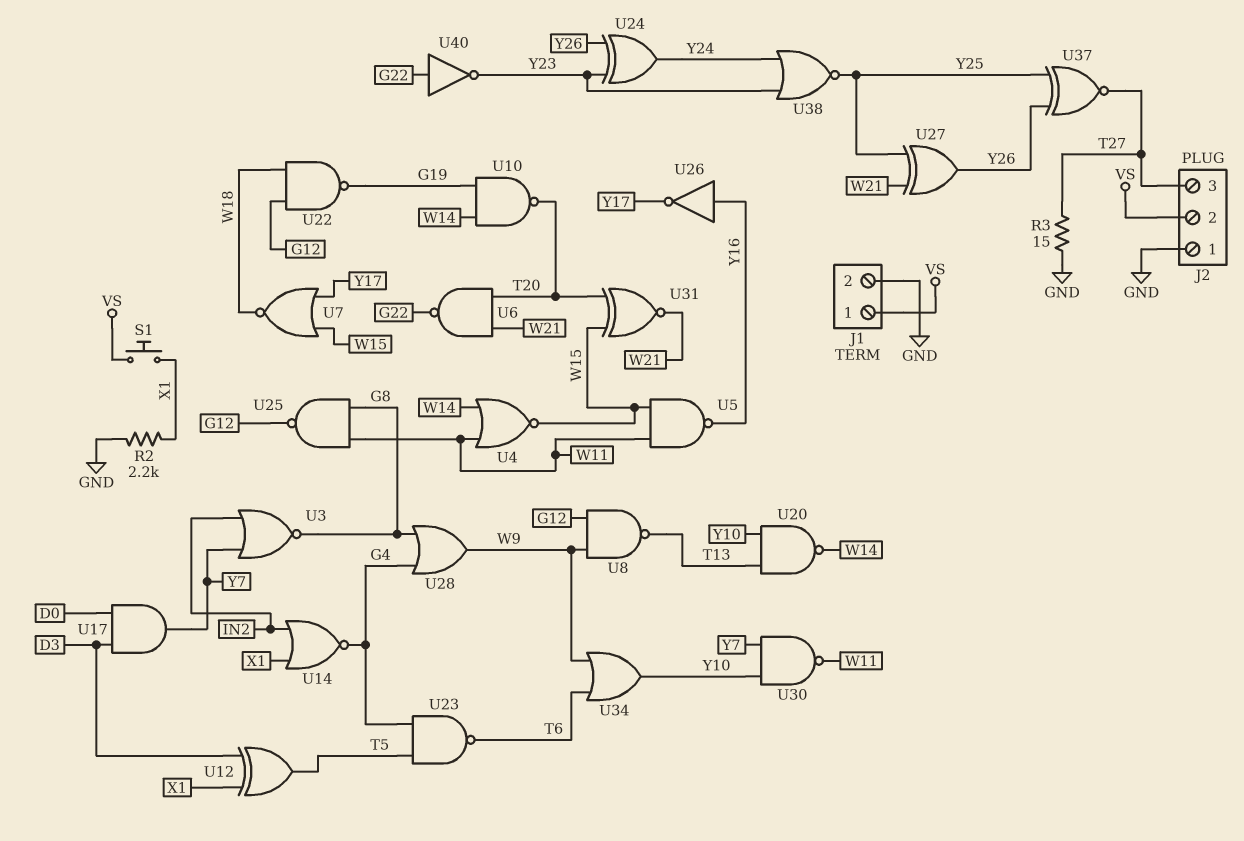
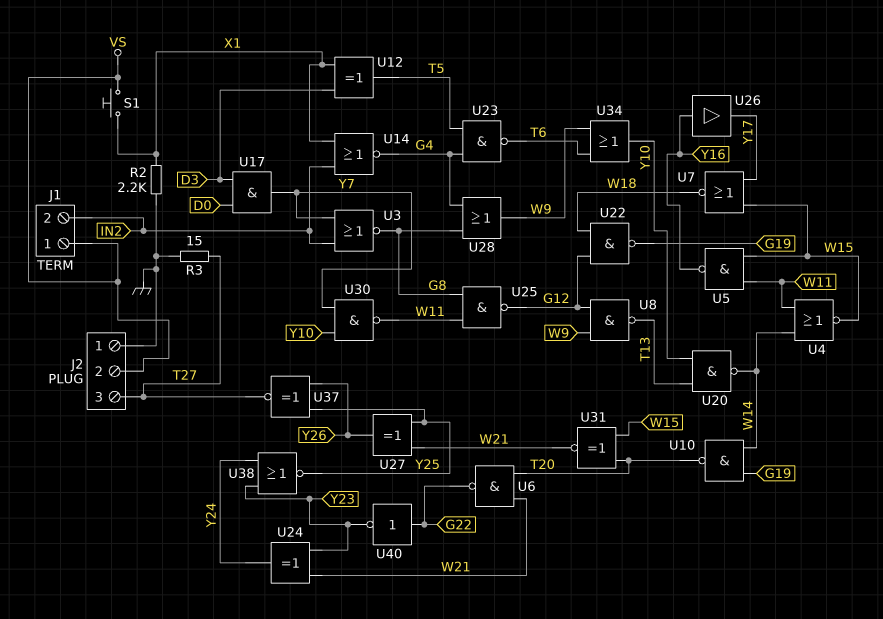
J1 pin 2: GND -> IN2
U24: XOR (in Y23, in Y26, out Y24) -> XOR (in W21, in Y23, out Y24)
U26: NOT (in Y16, out Y17) -> buffer (in Y16, out Y17)

